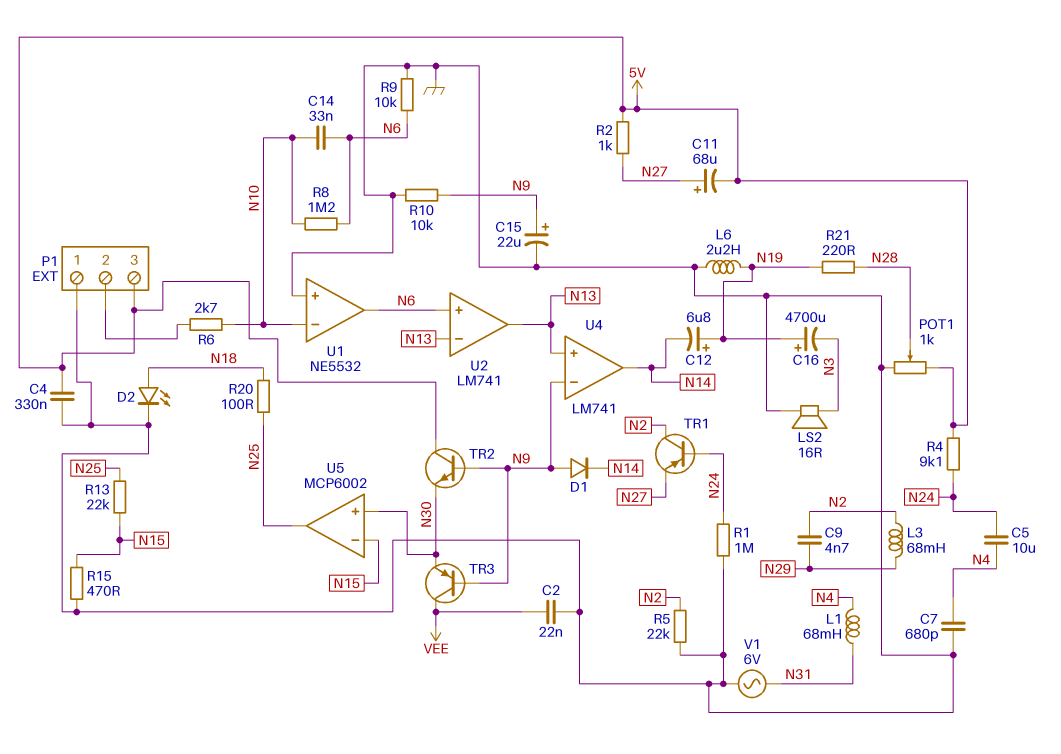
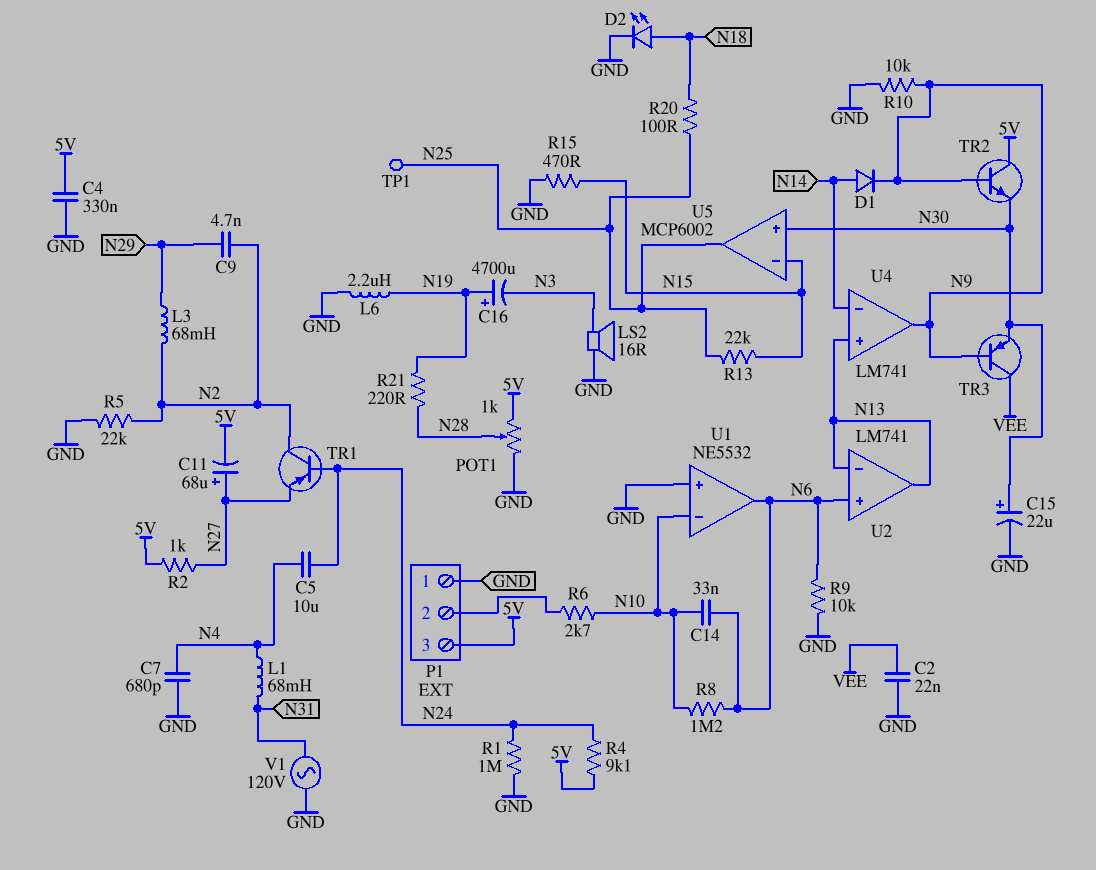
C12: 6.8uF (plus N19, minus N14) -> none
C15: 22uF (plus N9, minus GND) -> 22uF (plus N30, minus GND)
D1: diode (A N9, K N14) -> diode (A N14, K N9)
TP1: none -> test point (N25)
U4 pin in-: N9 -> N14
U4 pin out: N14 -> N9
V1: AC 6V (GND, N31) -> AC 120V (GND, N31)

